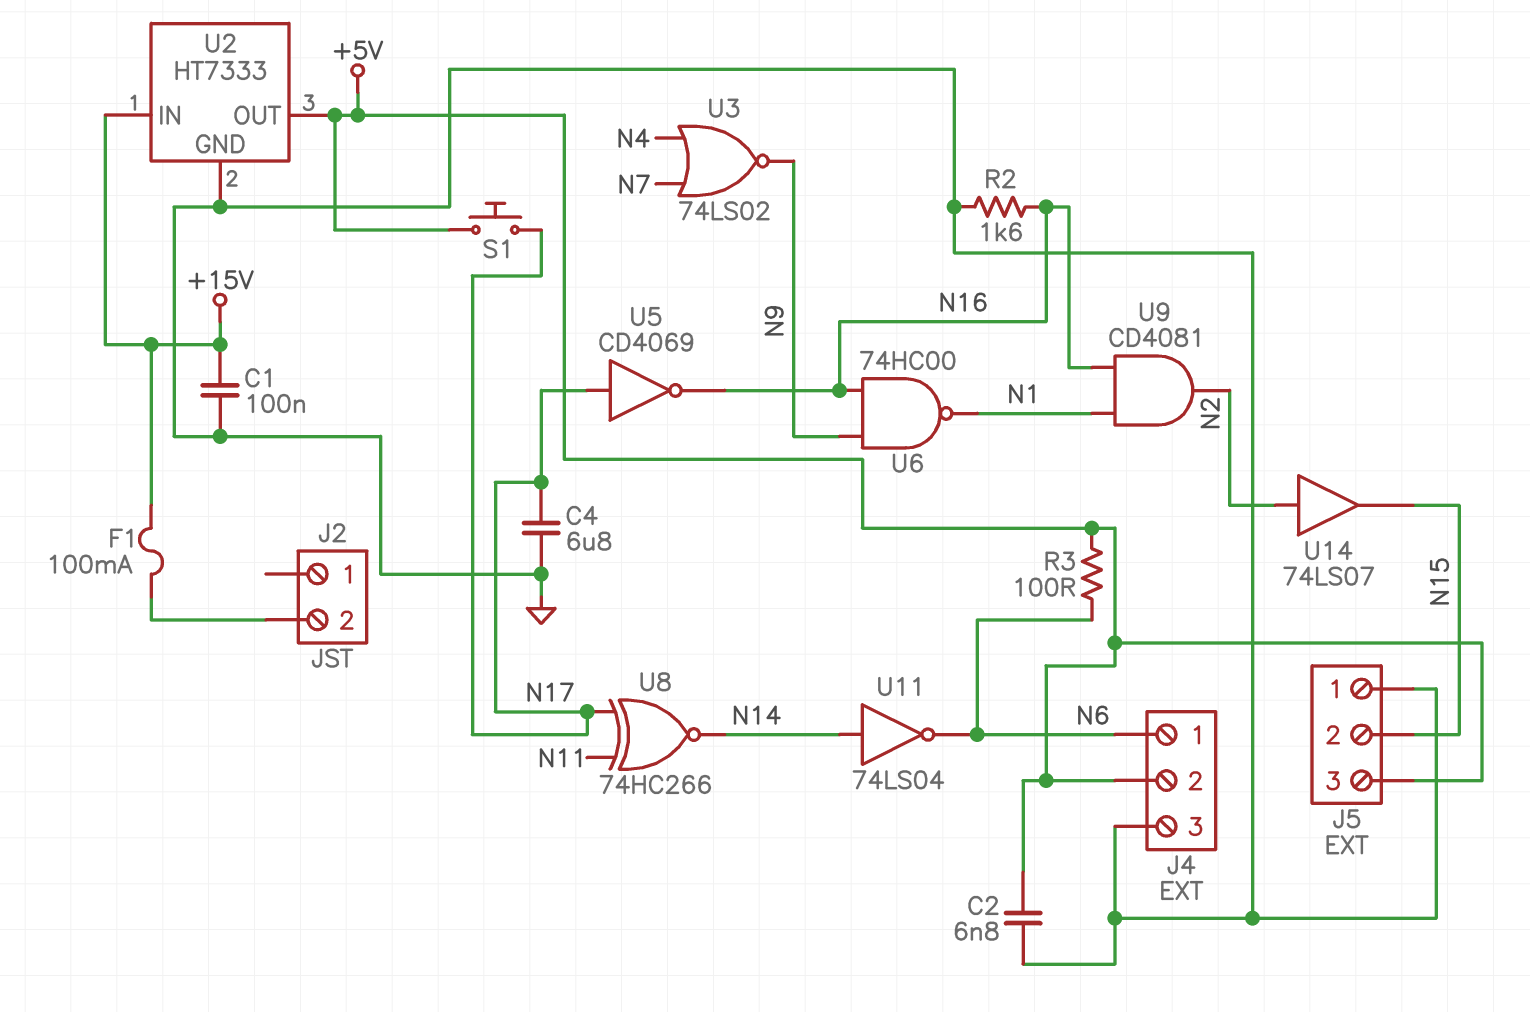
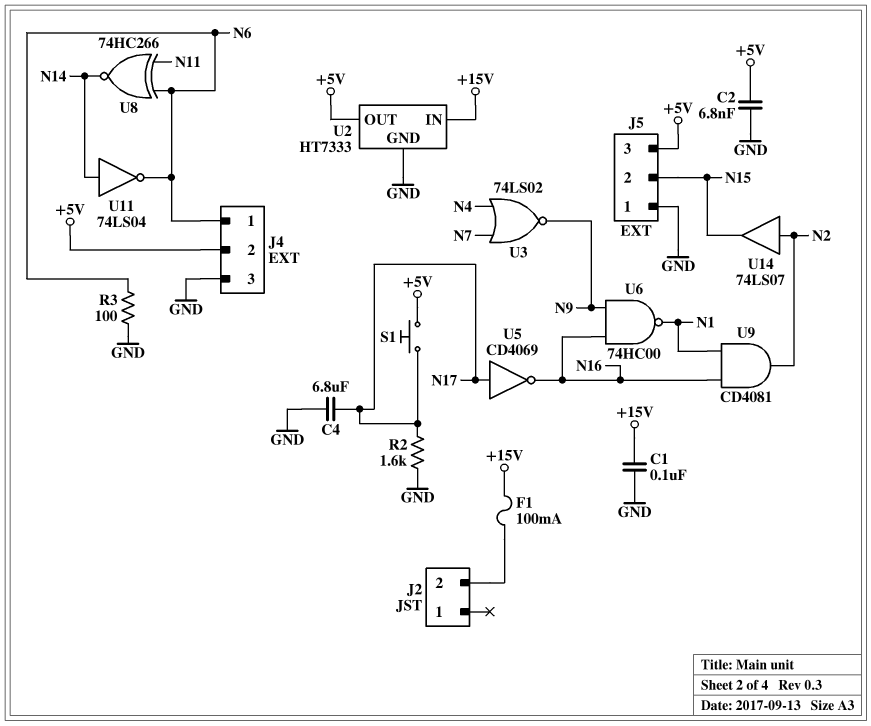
R2: 1.6k (GND, N16) -> 1.6k (GND, N17)
R3: 100 (+5V, N6) -> 100 (GND, N6)
U8: XNOR 74HC266 (in N11, in N17, out N14) -> XNOR 74HC266 (in N6, in N11, out N14)

